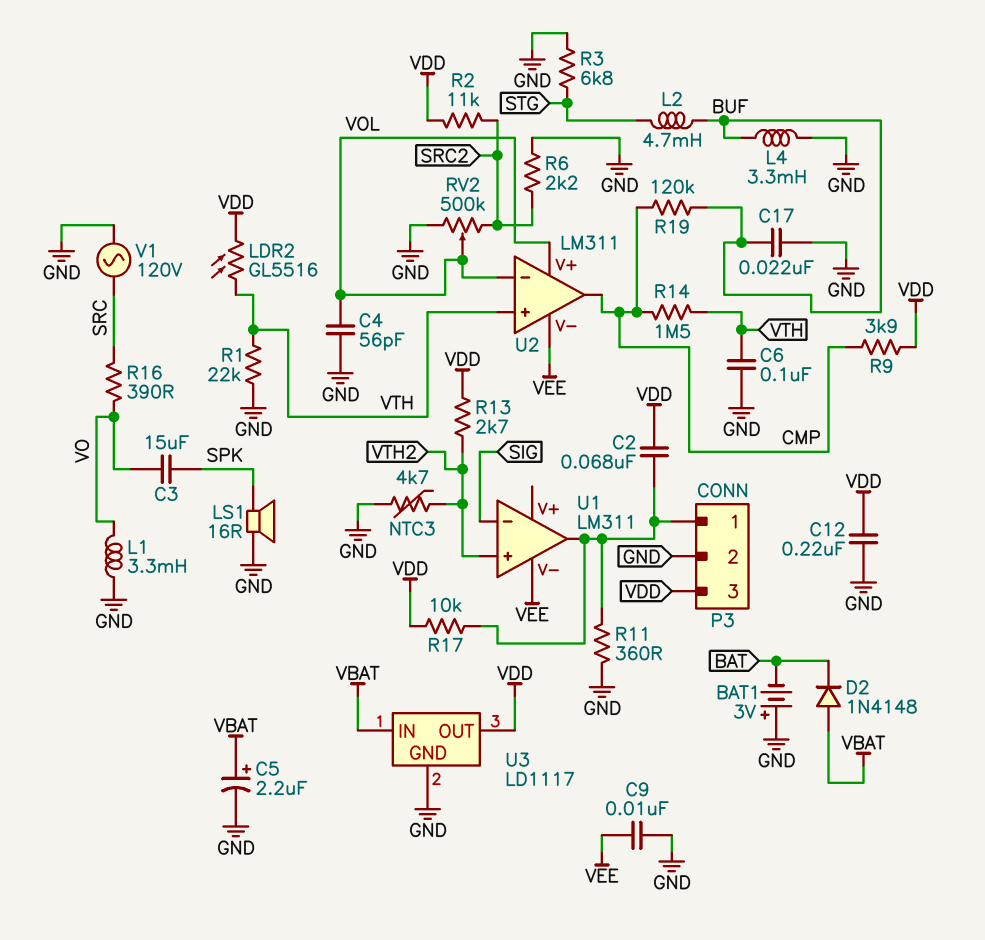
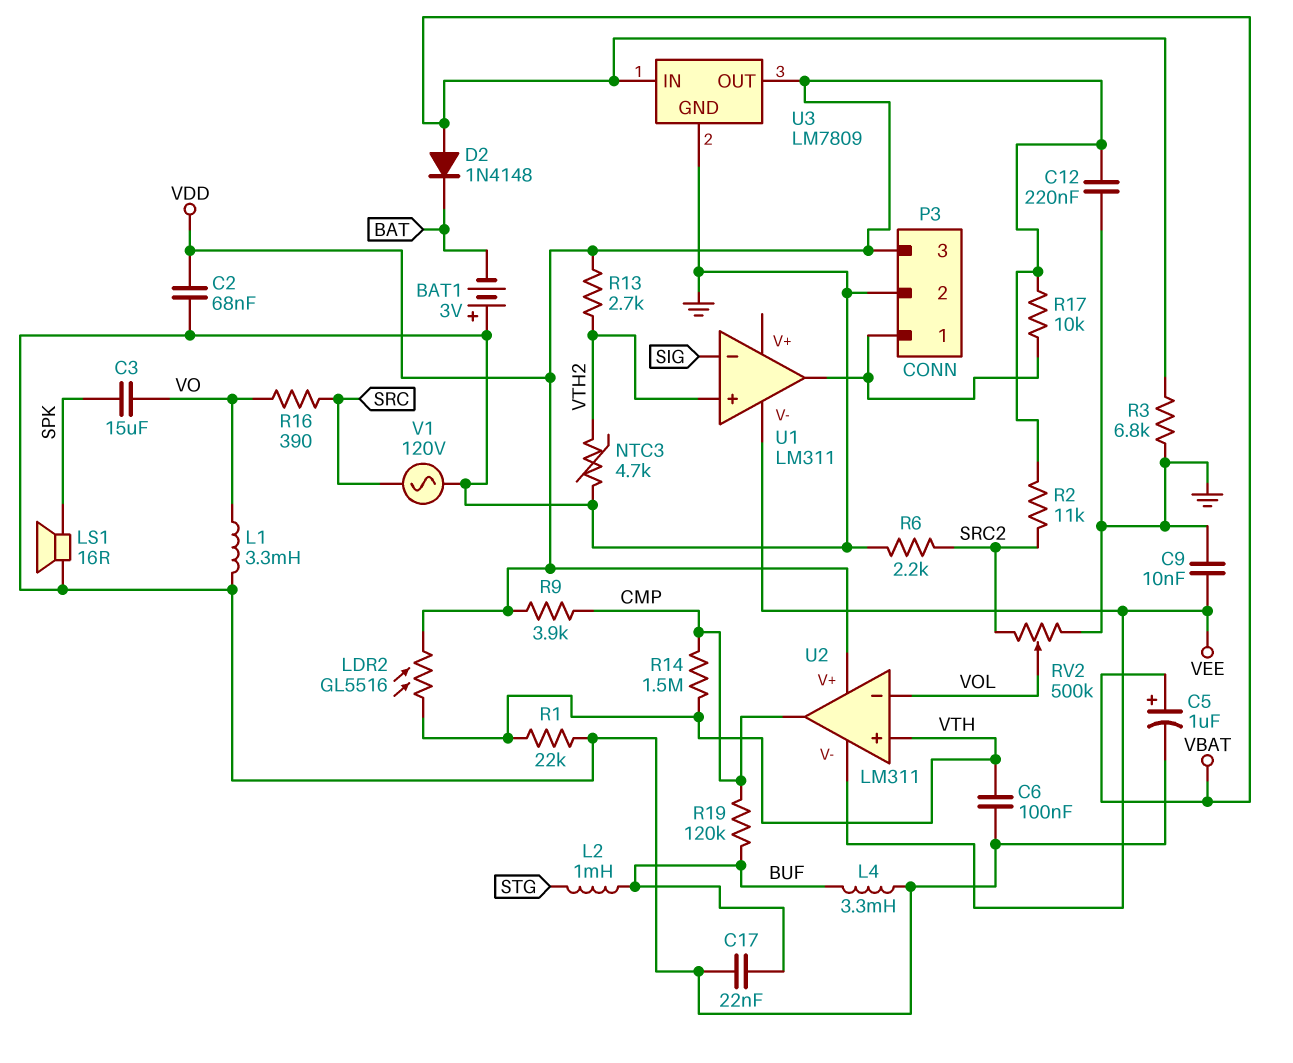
C2: 68nF (P3/1, VDD) -> 68nF (GND, VDD)
C4: 56pF (GND, VOL) -> none
C5: 2.2uF (plus VBAT, minus GND) -> 1uF (plus VBAT, minus GND)
L2: 4.7mH (BUF, STG) -> 1mH (BUF, STG)
R3: 6.8k (GND, STG) -> 6.8k (GND, VBAT)
R11: 360 (GND, P3/1) -> none
U2 pin V+: VOL -> VDD
U3: LD1117 -> LM7809

